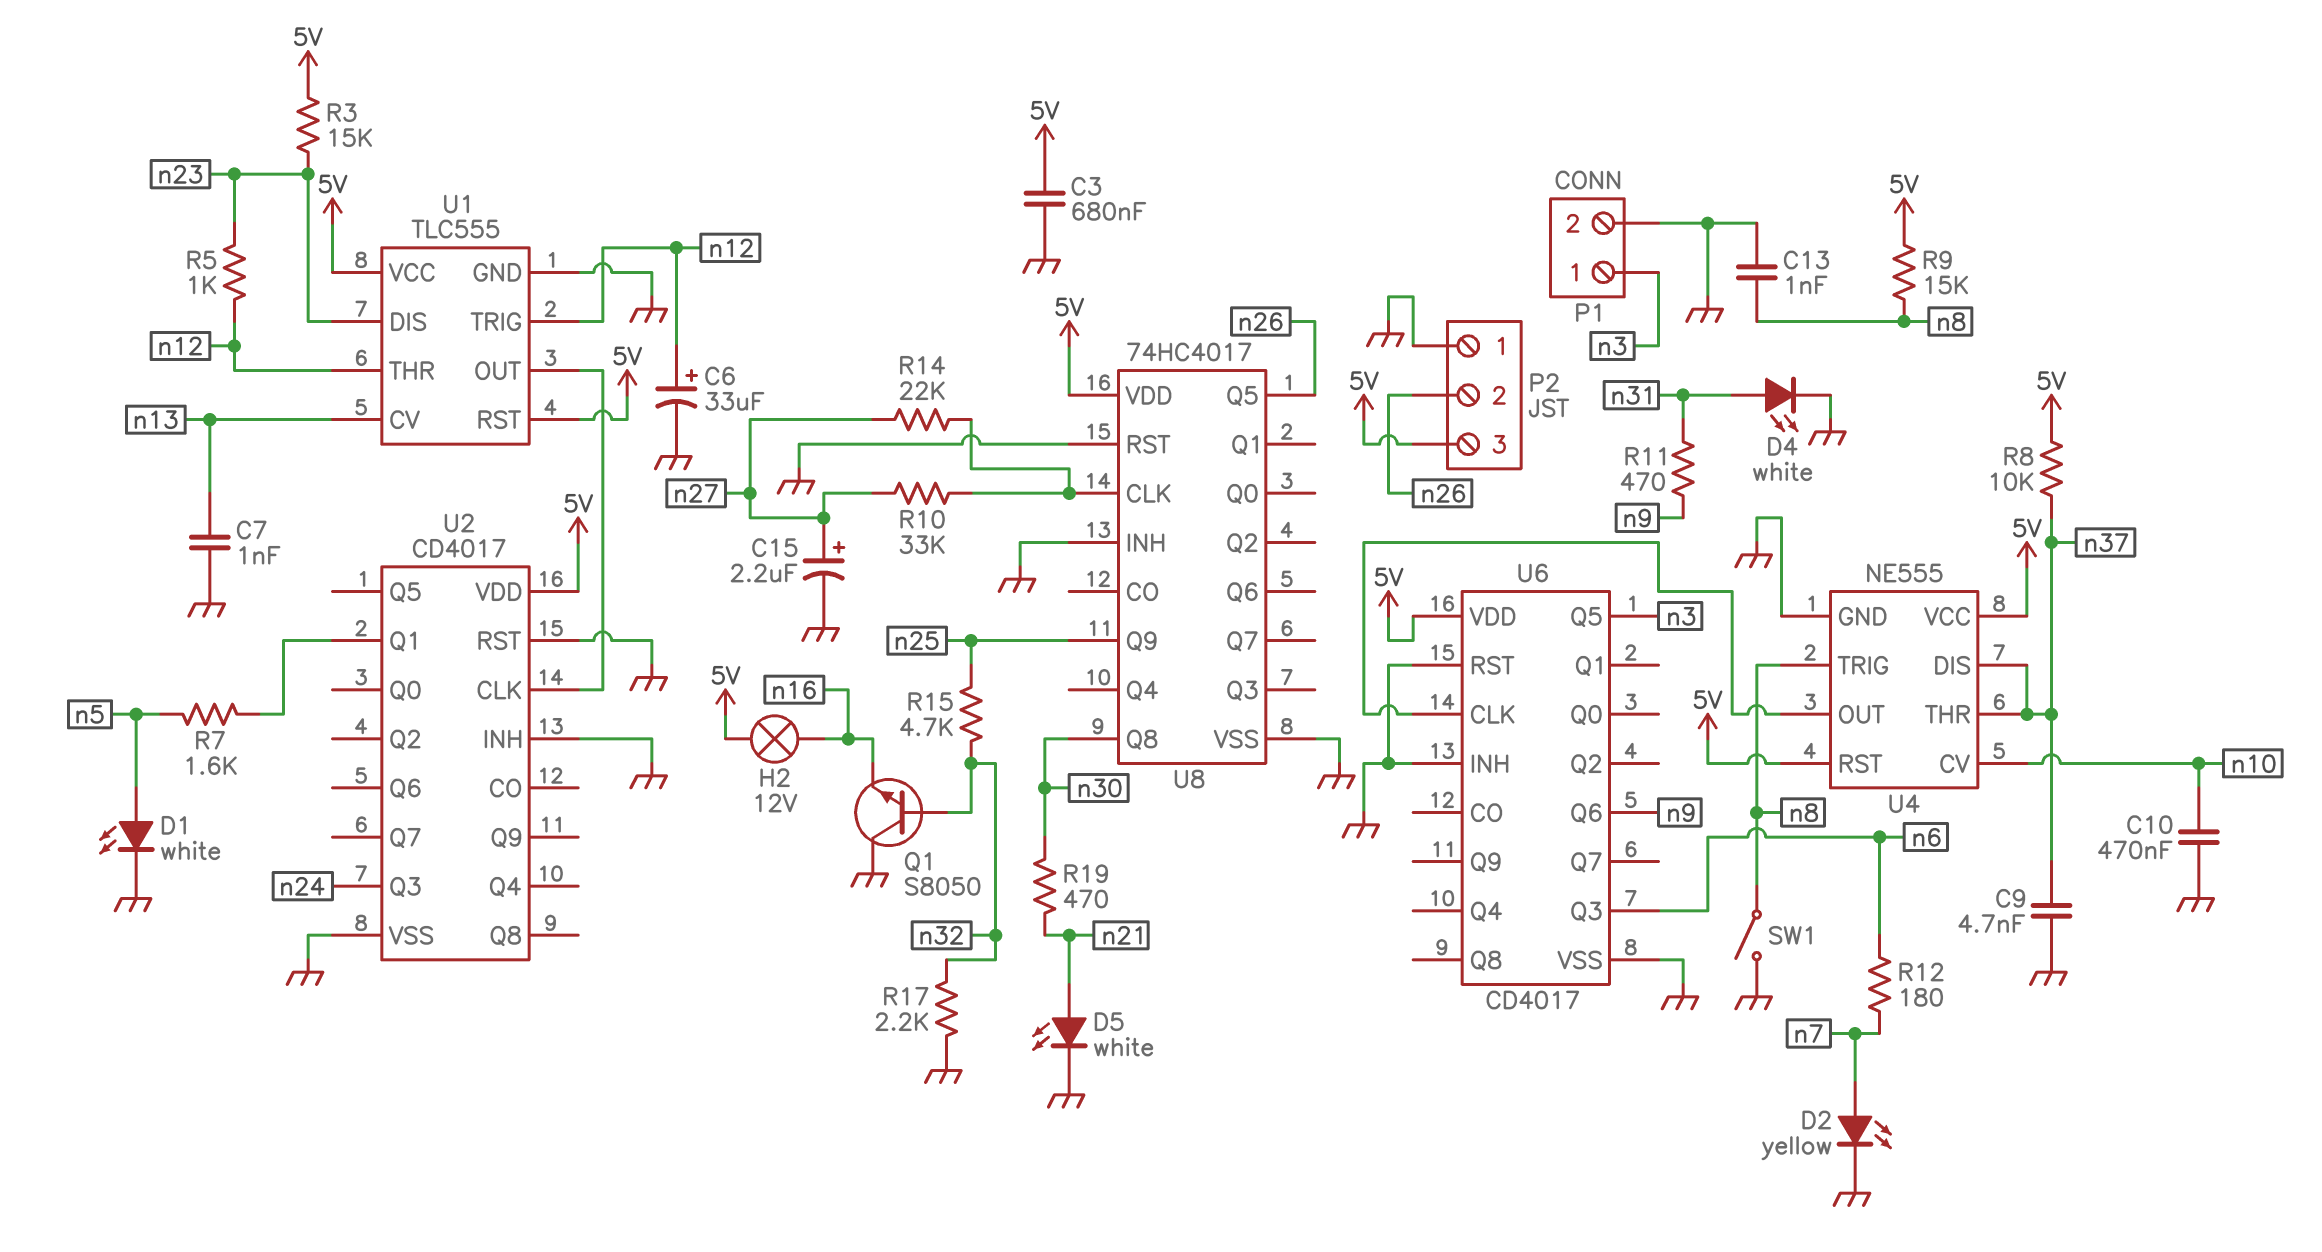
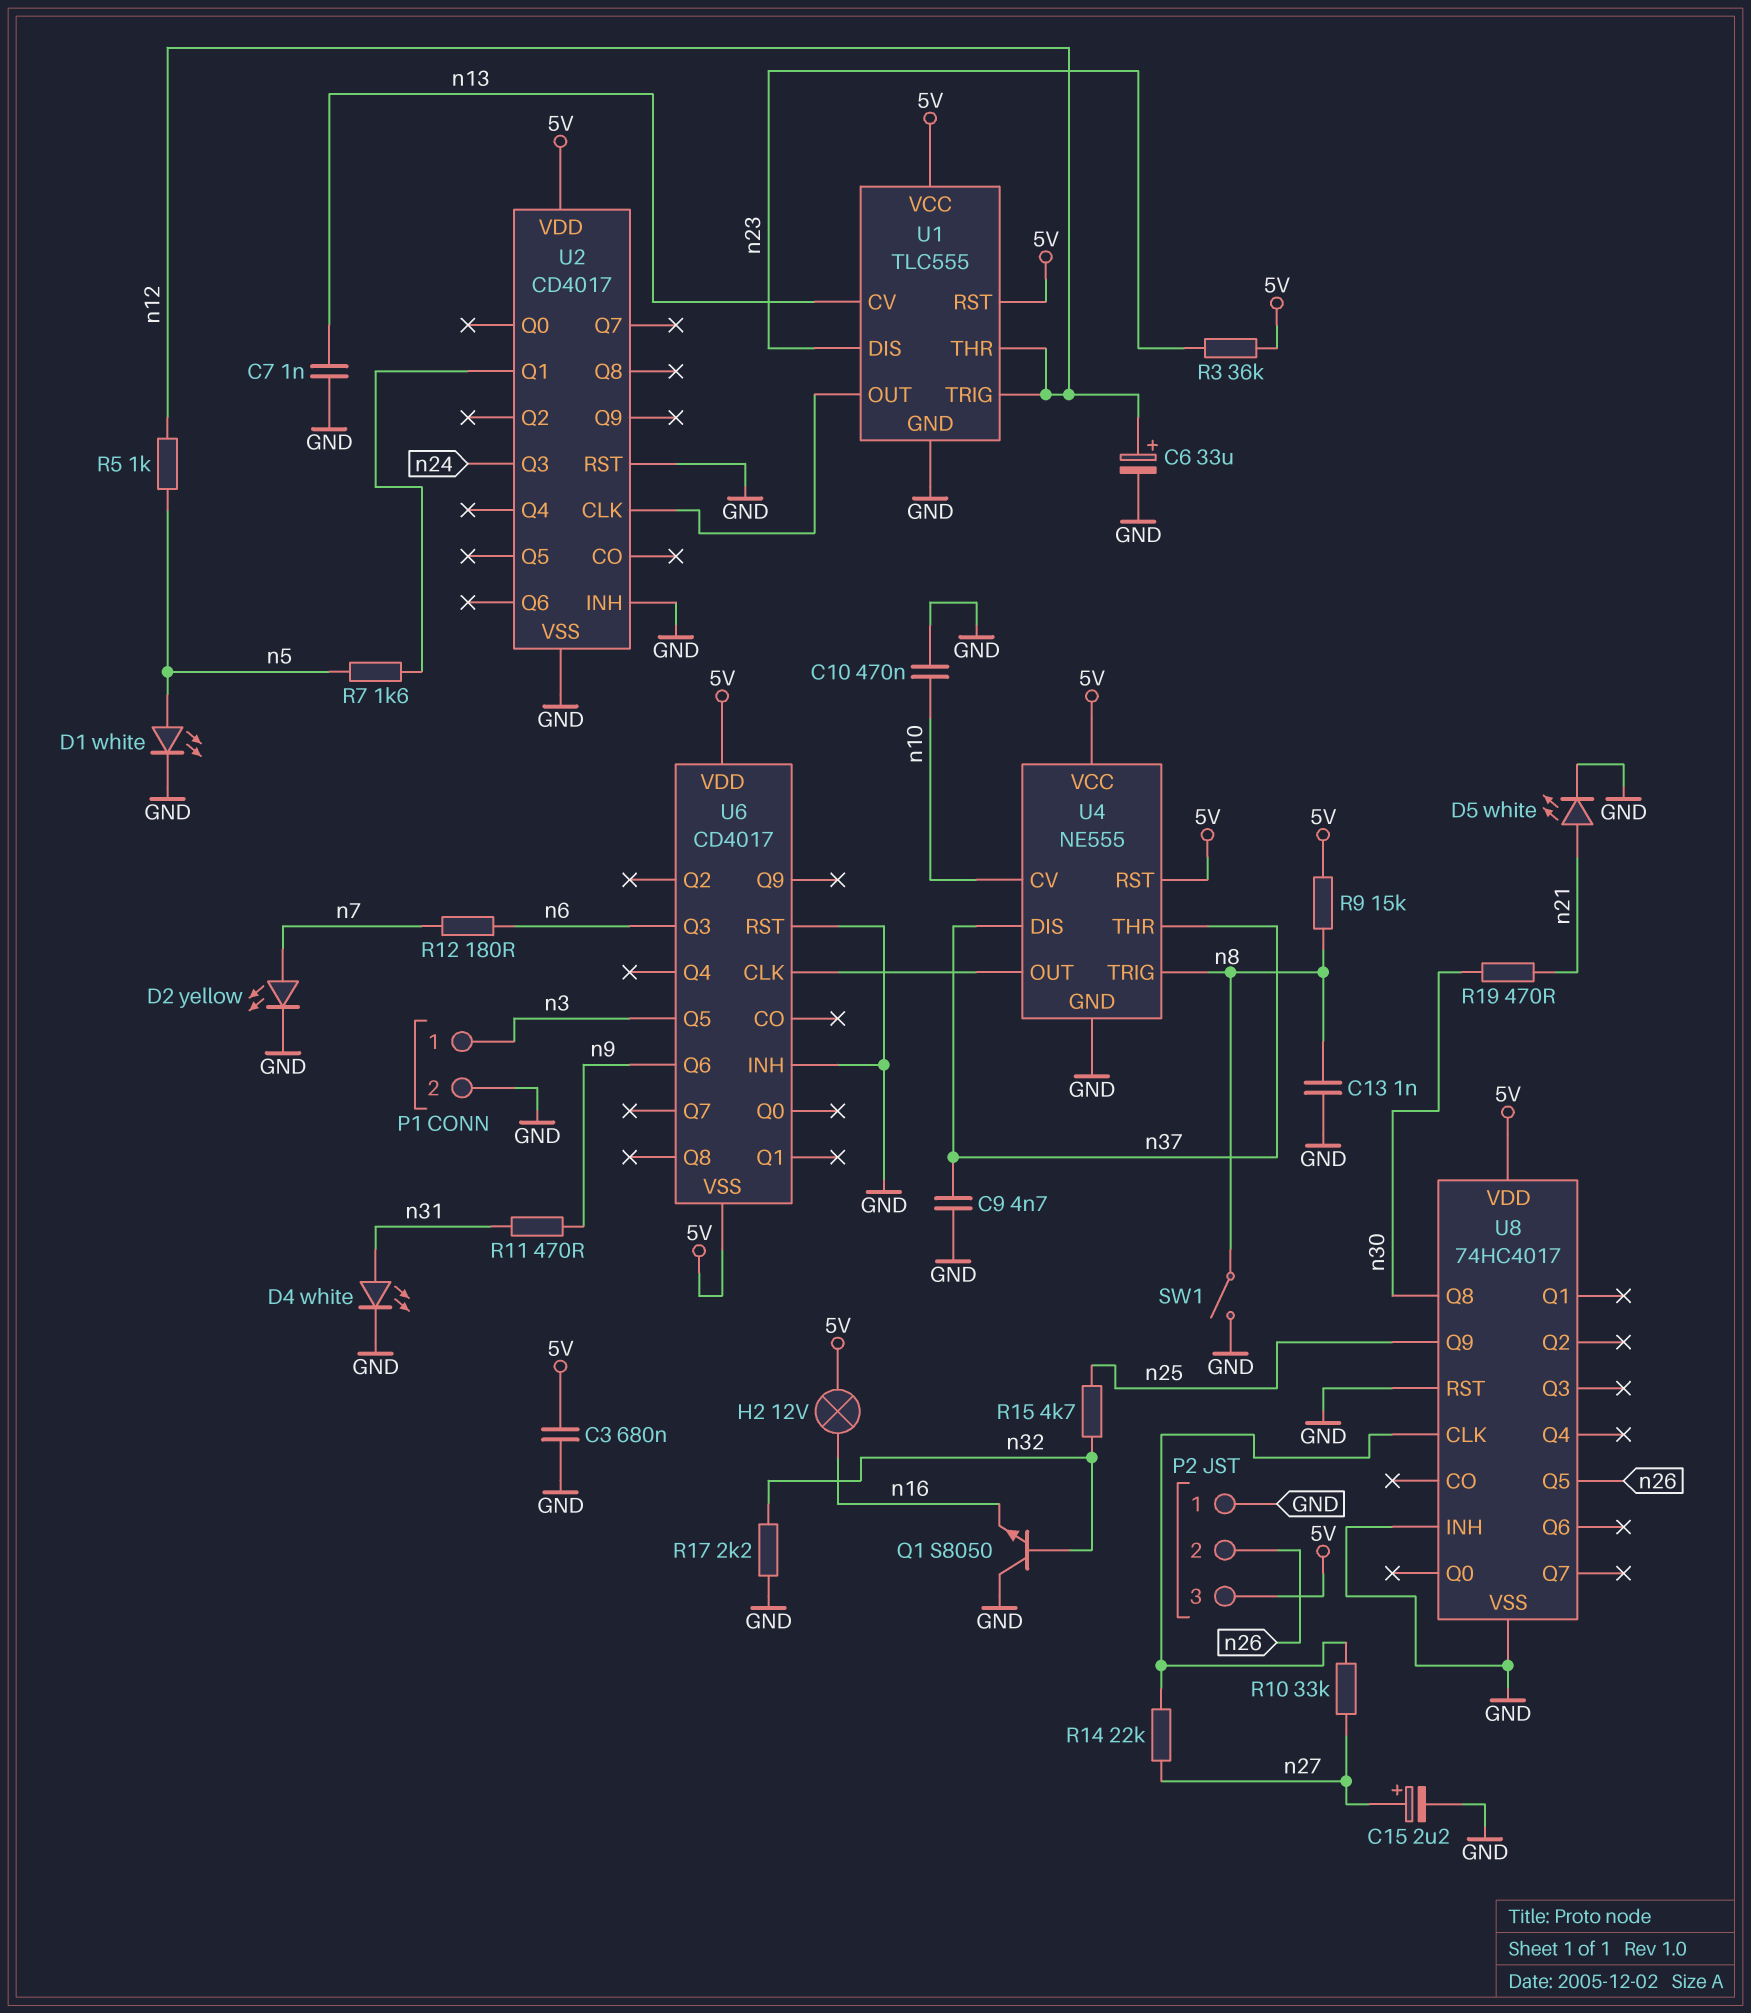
R3: 15k (5V, n23) -> 36k (5V, n23)
R5: 1k (n12, n23) -> 1k (n5, n12)
R8: 10k (5V, n37) -> none
U6 pin VSS: GND -> 5V

